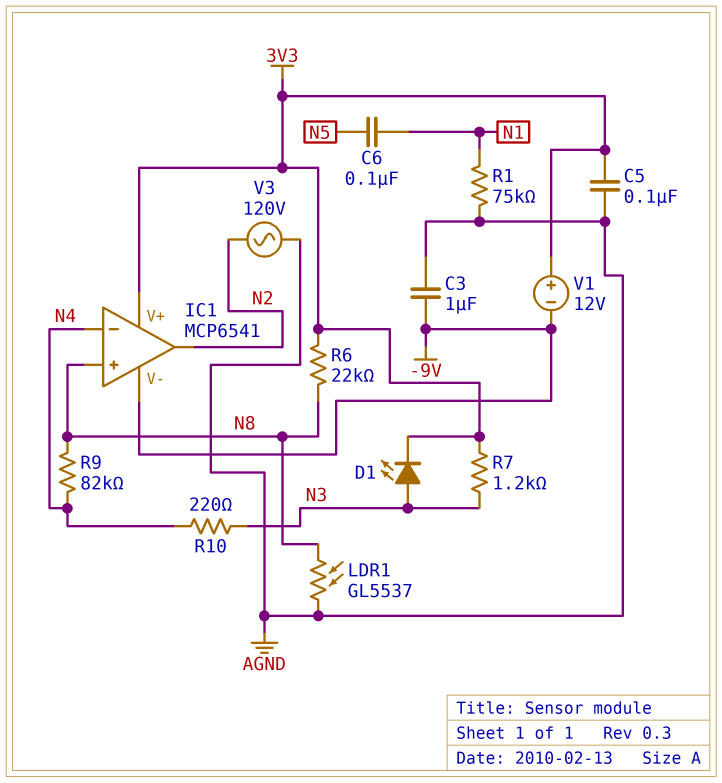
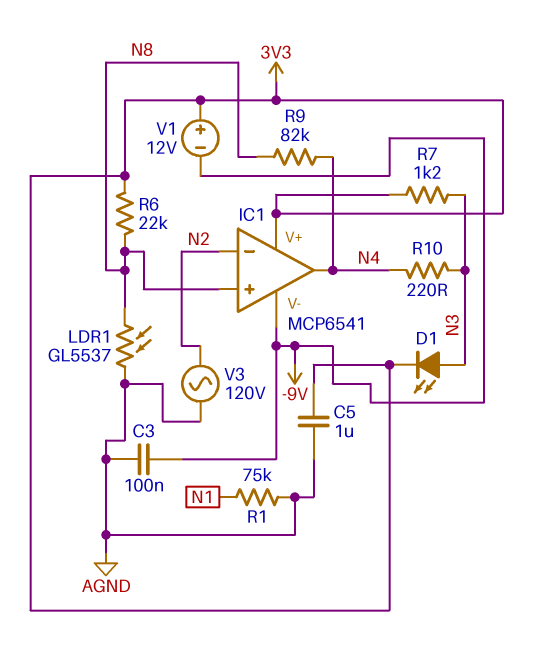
C3: 1uF (-9V, AGND) -> 100nF (-9V, AGND)
C5: 100nF (3V3, AGND) -> 1uF (3V3, AGND)
C6: 100nF (N1, N5) -> none
IC1 pin in-: N4 -> N2
IC1 pin out: N2 -> N4

